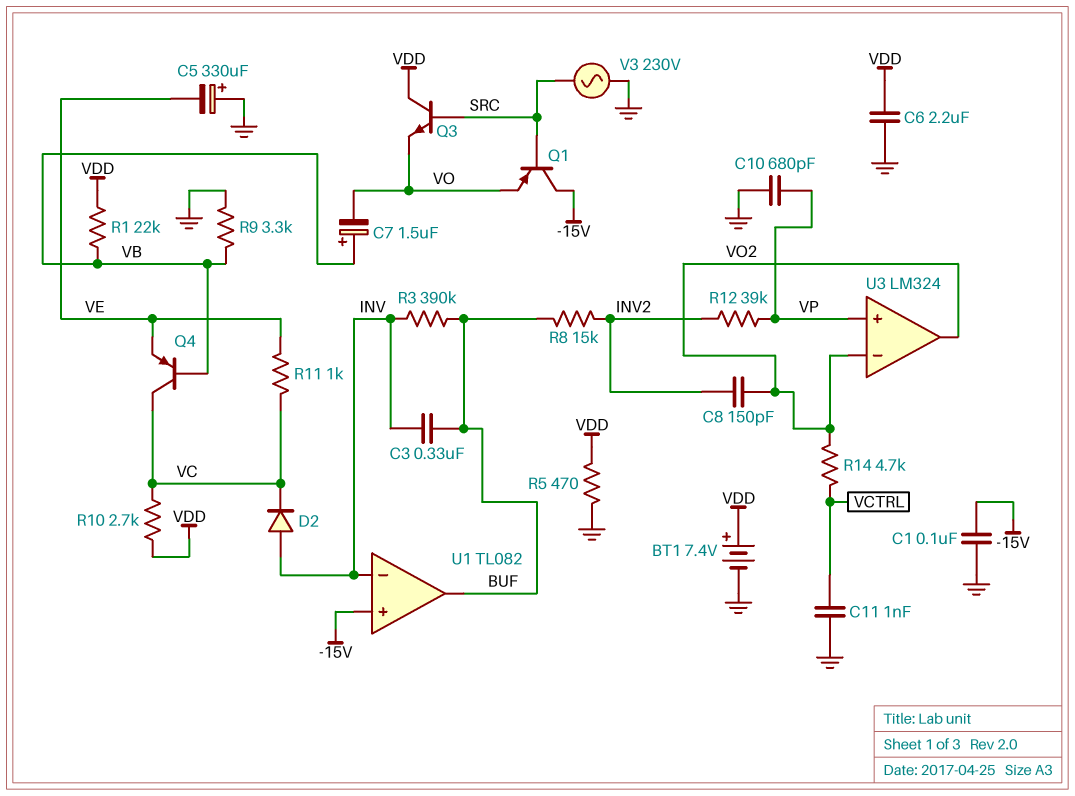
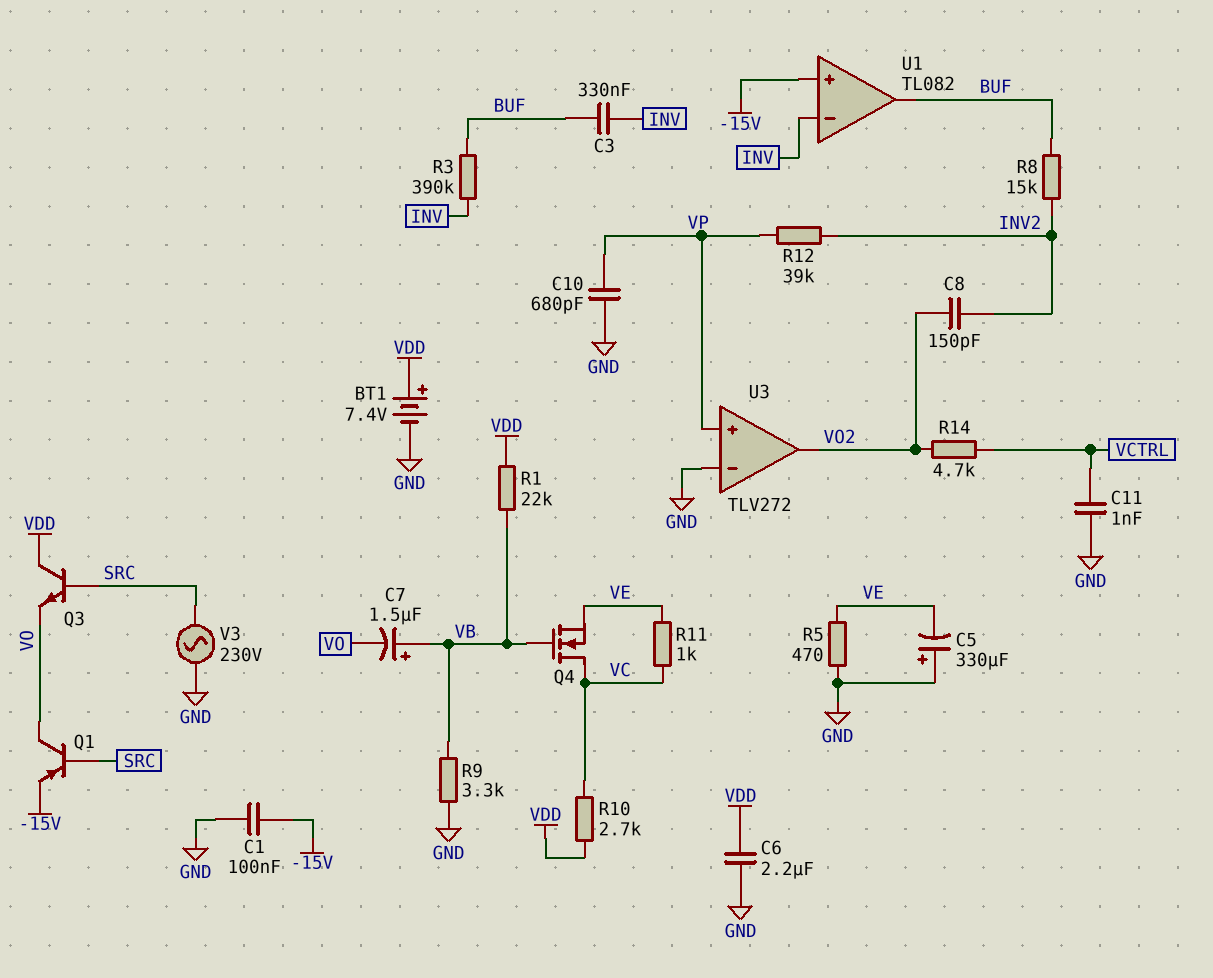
D2: diode (A INV, K VC) -> none
Q1: PNP (B SRC, C -15V, E VO) -> PNP (B SRC, C VO, E -15V)
Q4: PNP (B VB, C VC, E VE) -> NMOS (G VB, D VC, S VE)
R5: 470 (GND, VDD) -> 470 (GND, VE)
U3: LM324 -> TLV272
U3 pin in-: VO2 -> GND

